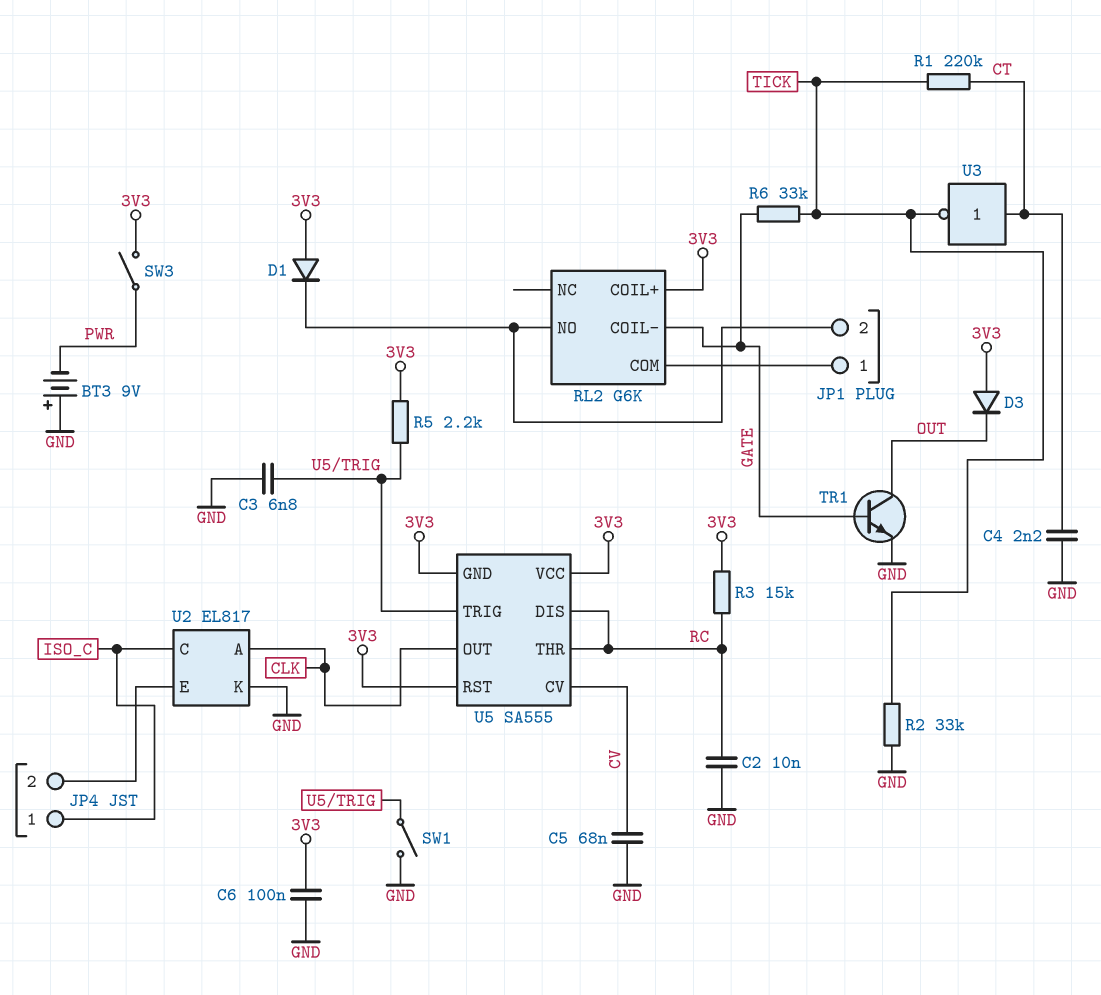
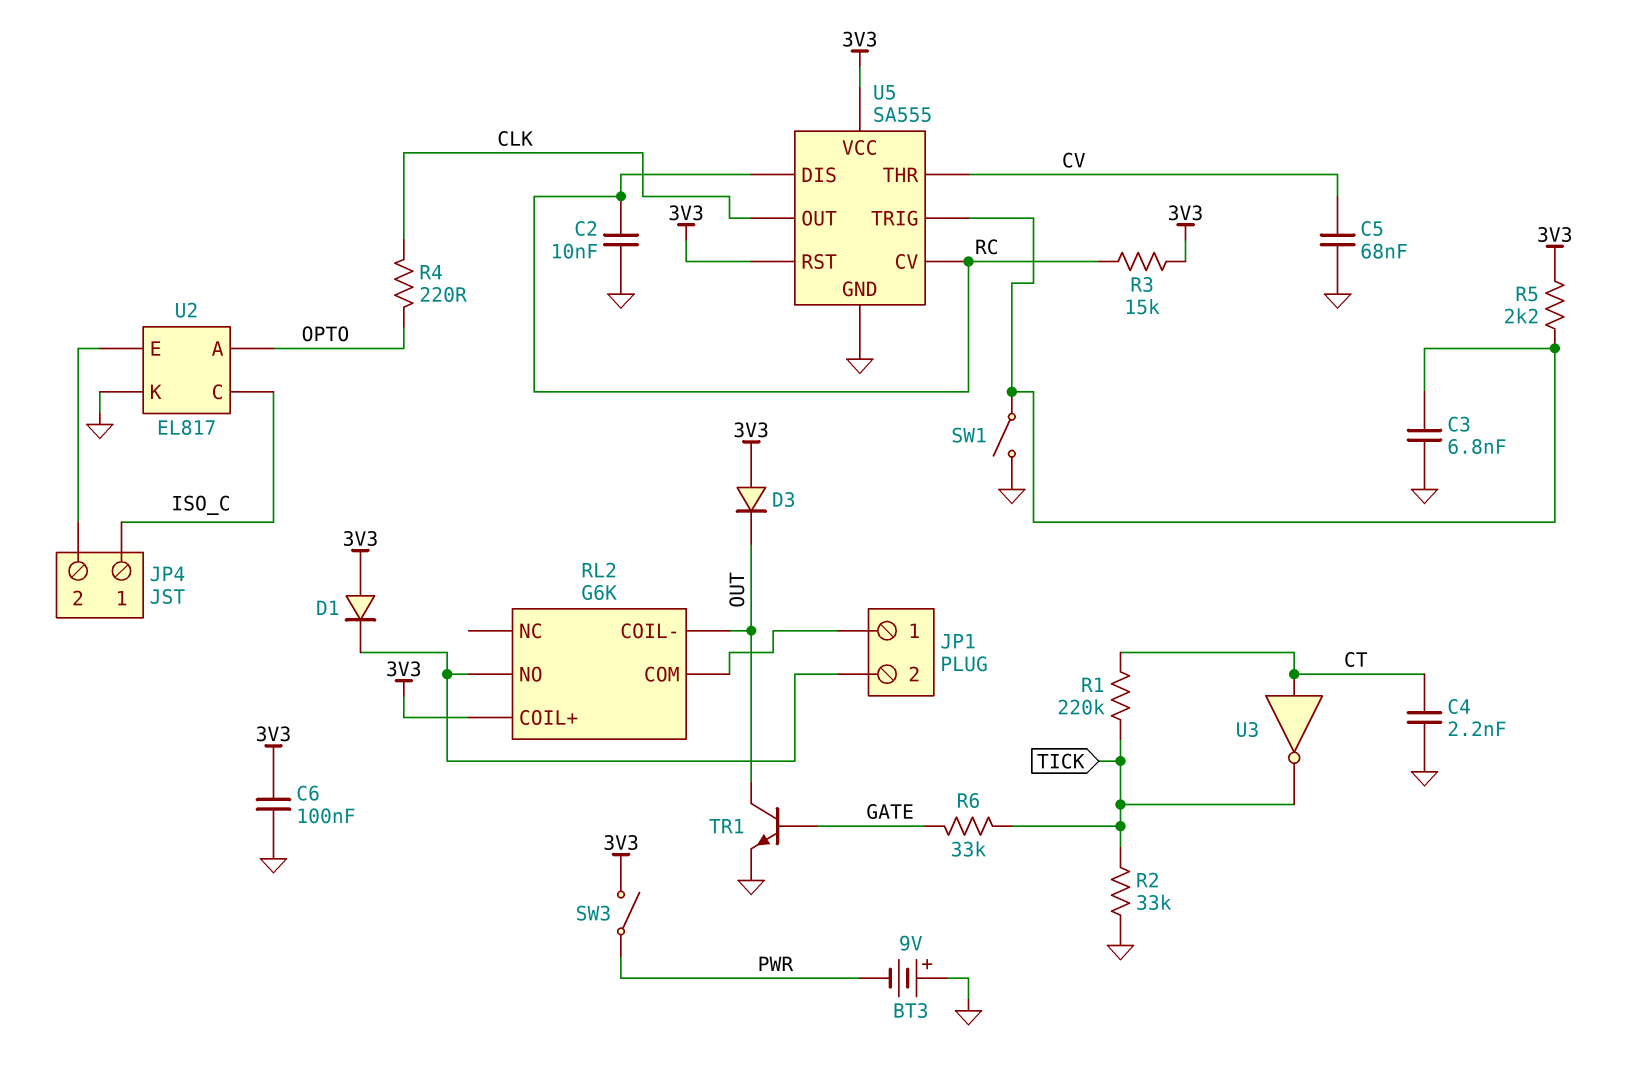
R4: none -> 220 (CLK, OPTO)
RL2 pin COIL-: GATE -> OUT
U2 pin A: CLK -> OPTO
U5 pin CV: CV -> RC
U5 pin GND: 3V3 -> GND
U5 pin THR: RC -> CV

